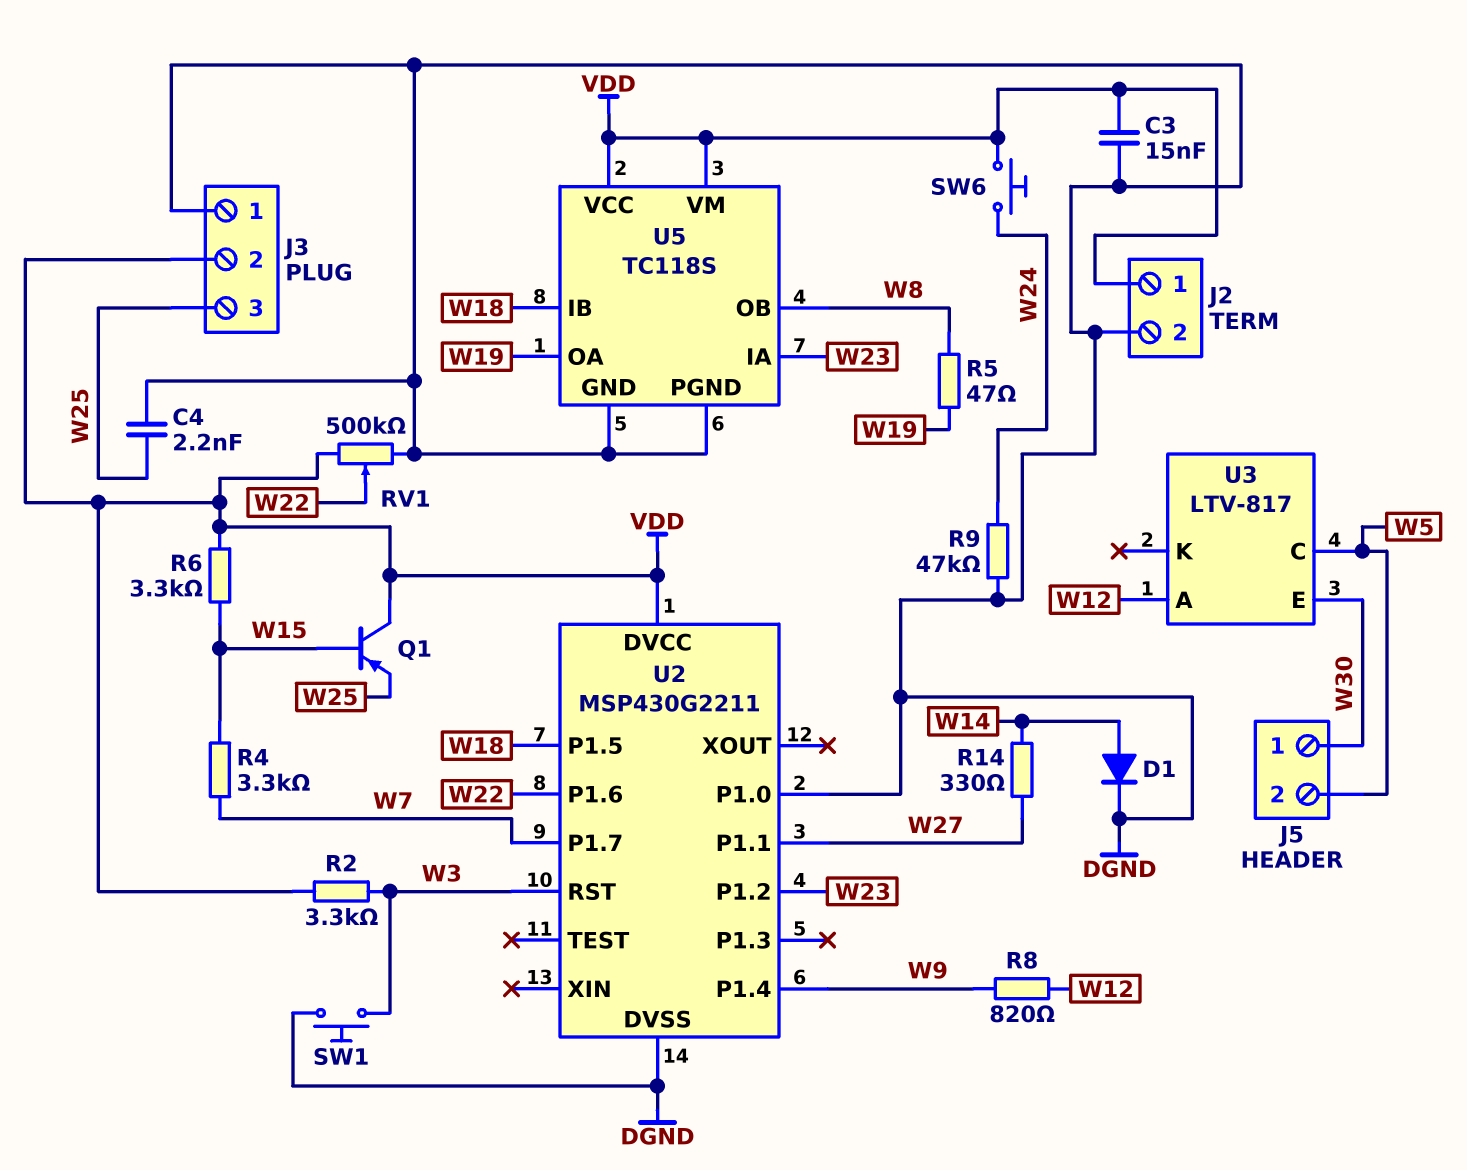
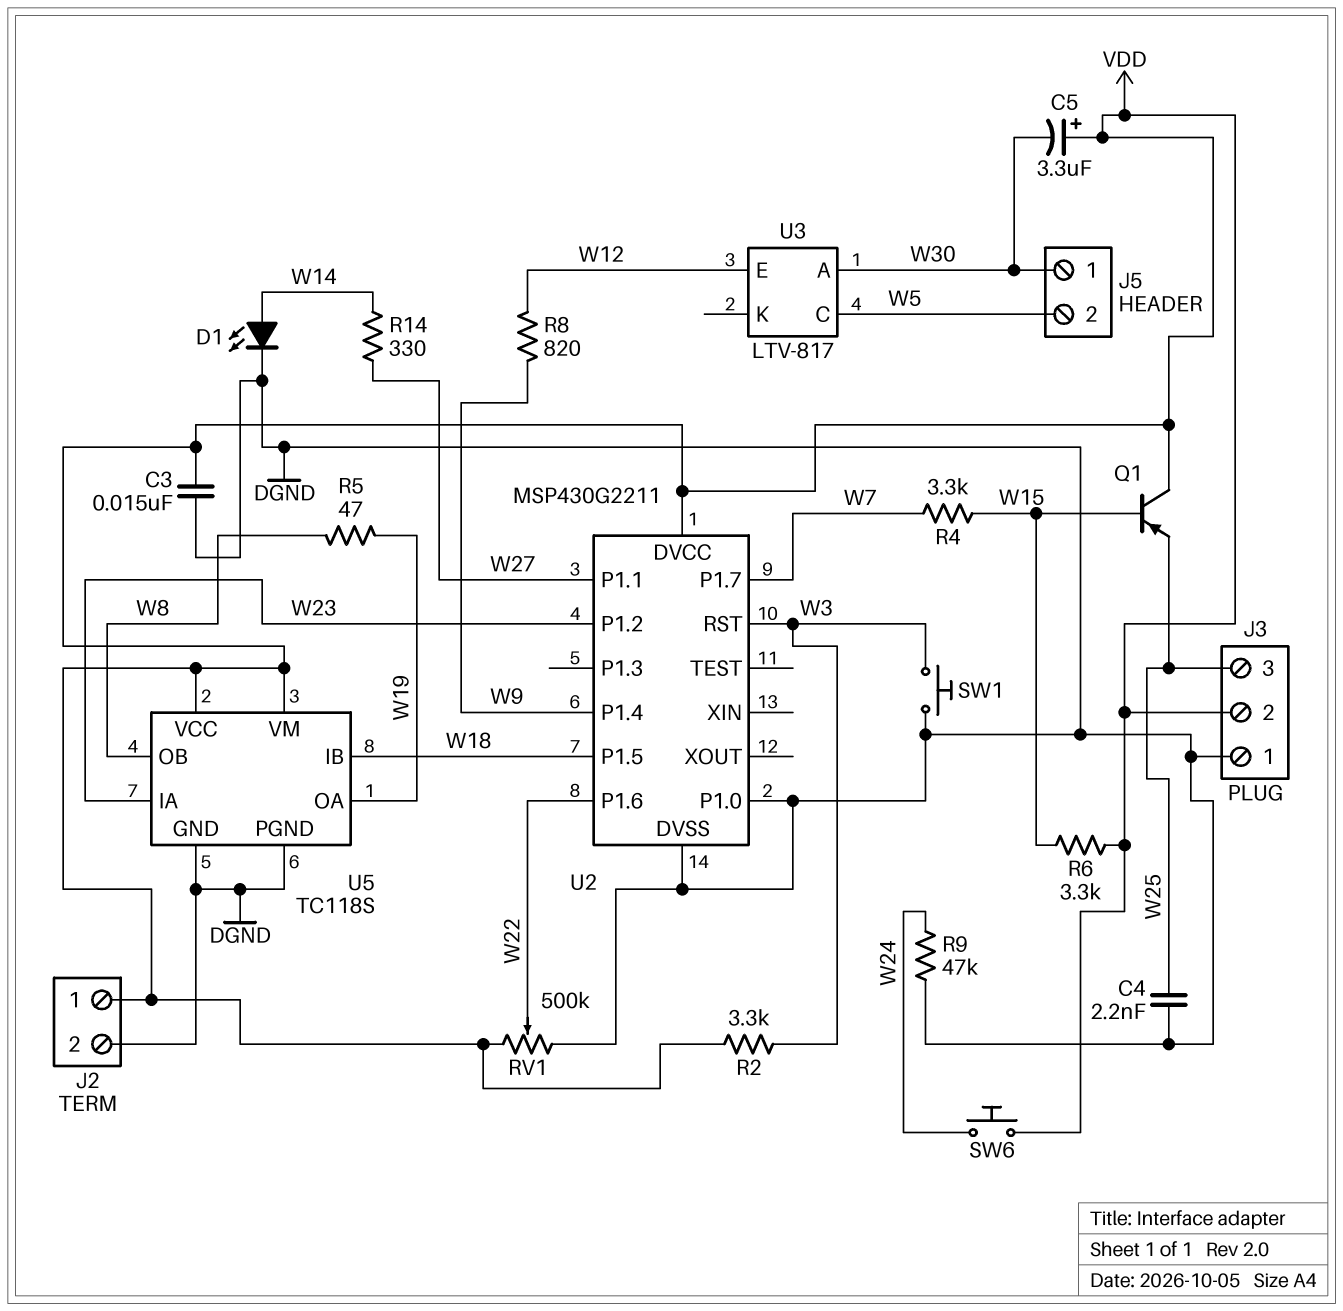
C5: none -> 3.3uF (plus VDD, minus W30)
D1: diode (A W14, K DGND) -> LED (A W14, K DGND)
U3 pin A: W12 -> W30
U3 pin E: W30 -> W12

